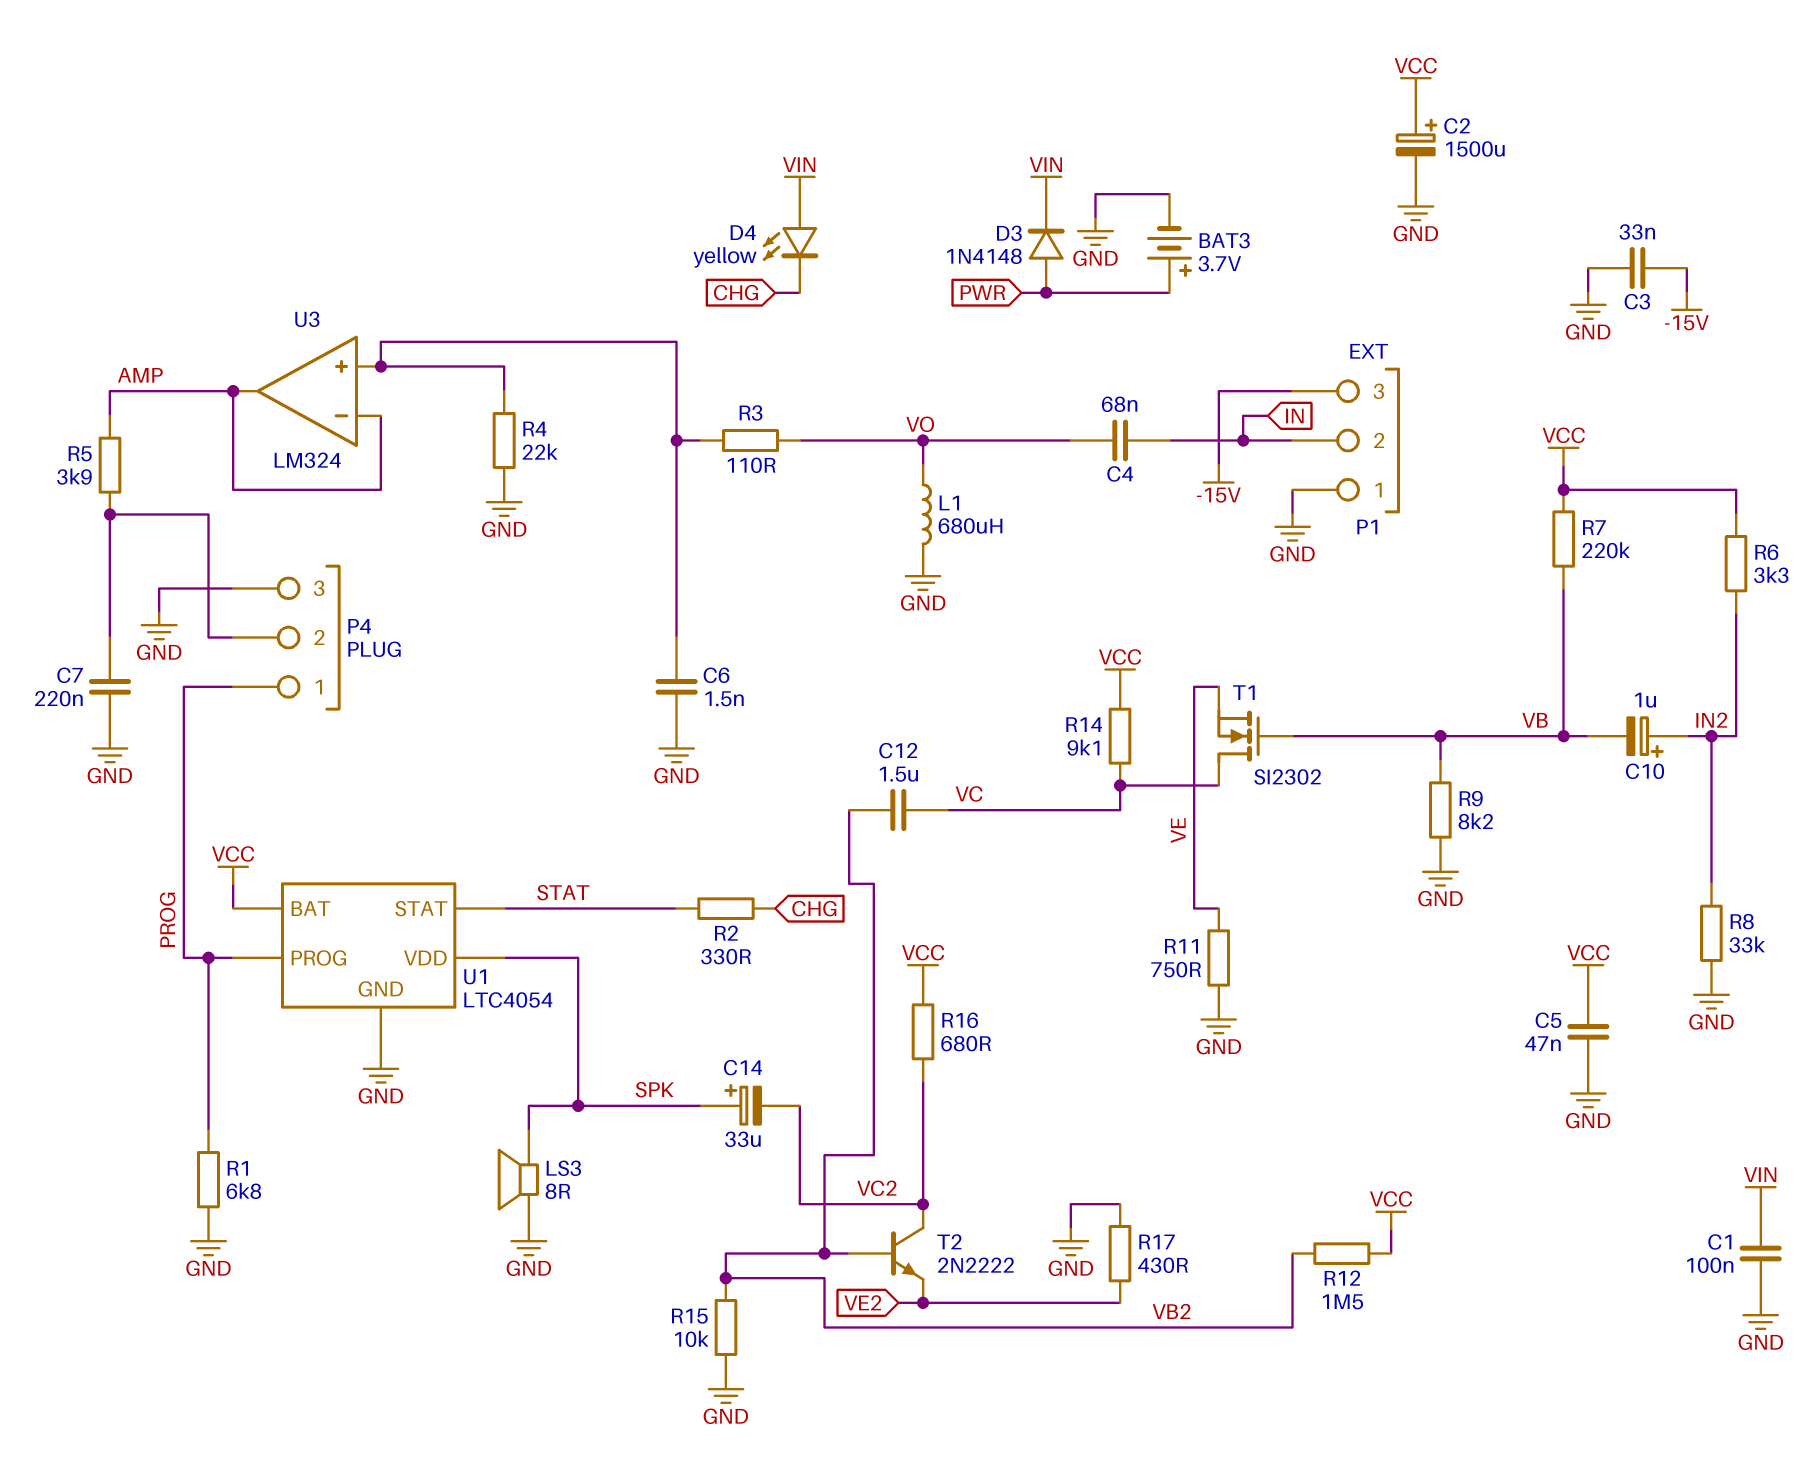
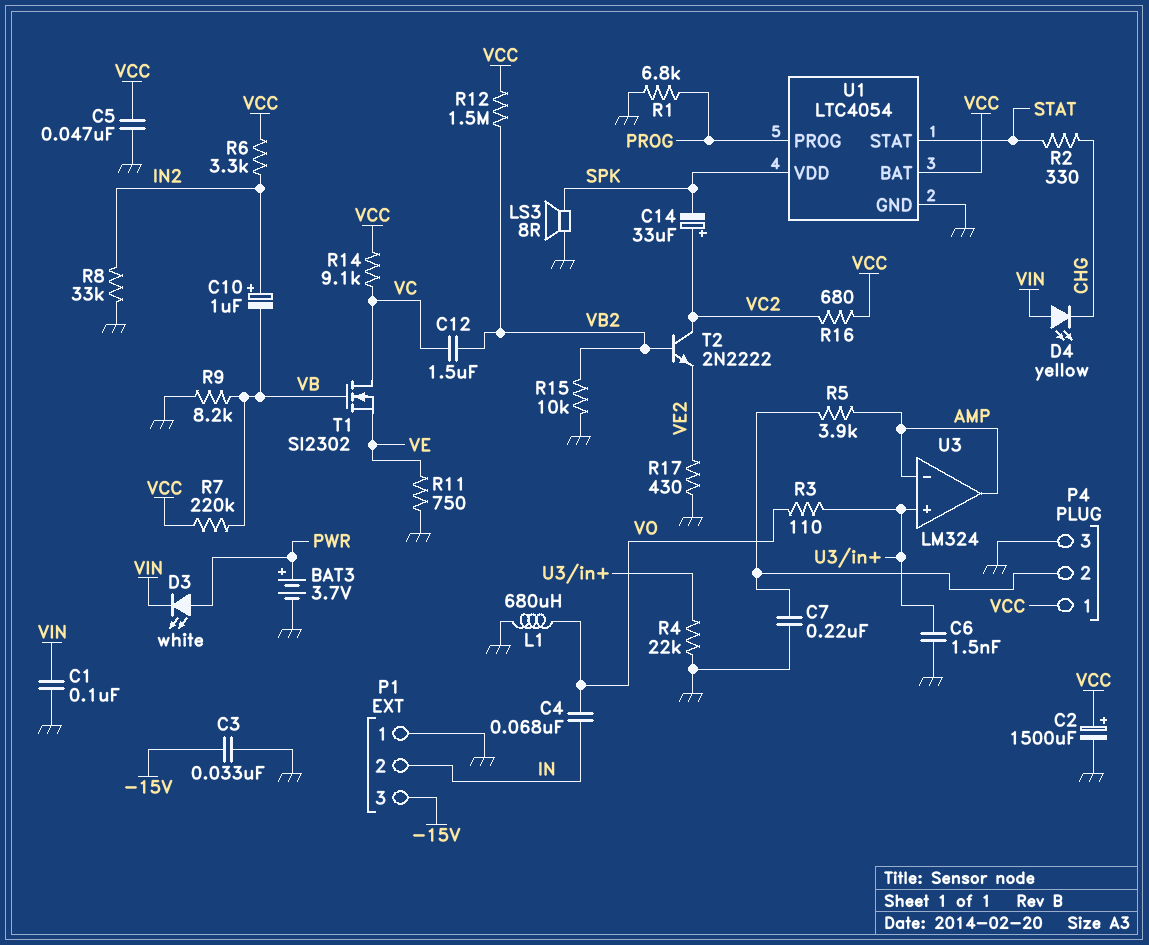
C14: 33uF (plus SPK, minus VC2) -> 33uF (plus VC2, minus SPK)
D3: diode 1N4148 (A PWR, K VIN) -> LED white (A PWR, K VIN)
P4 pin 1: PROG -> VCC

